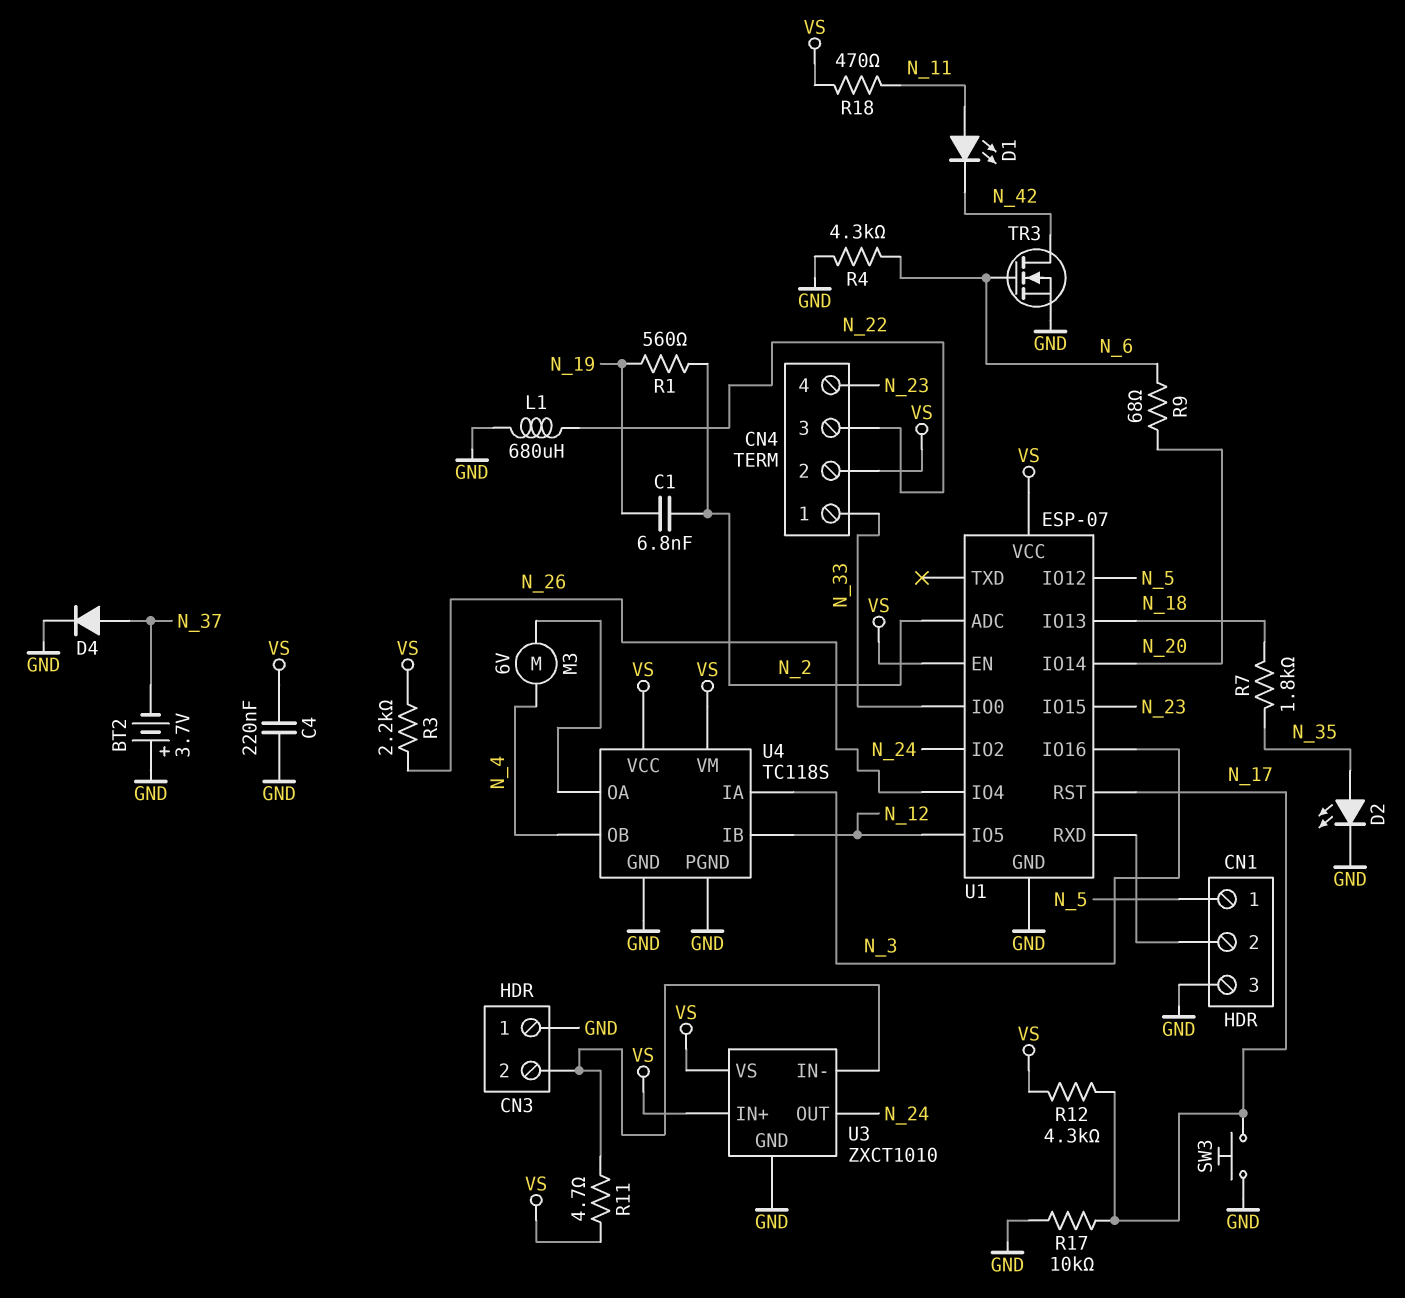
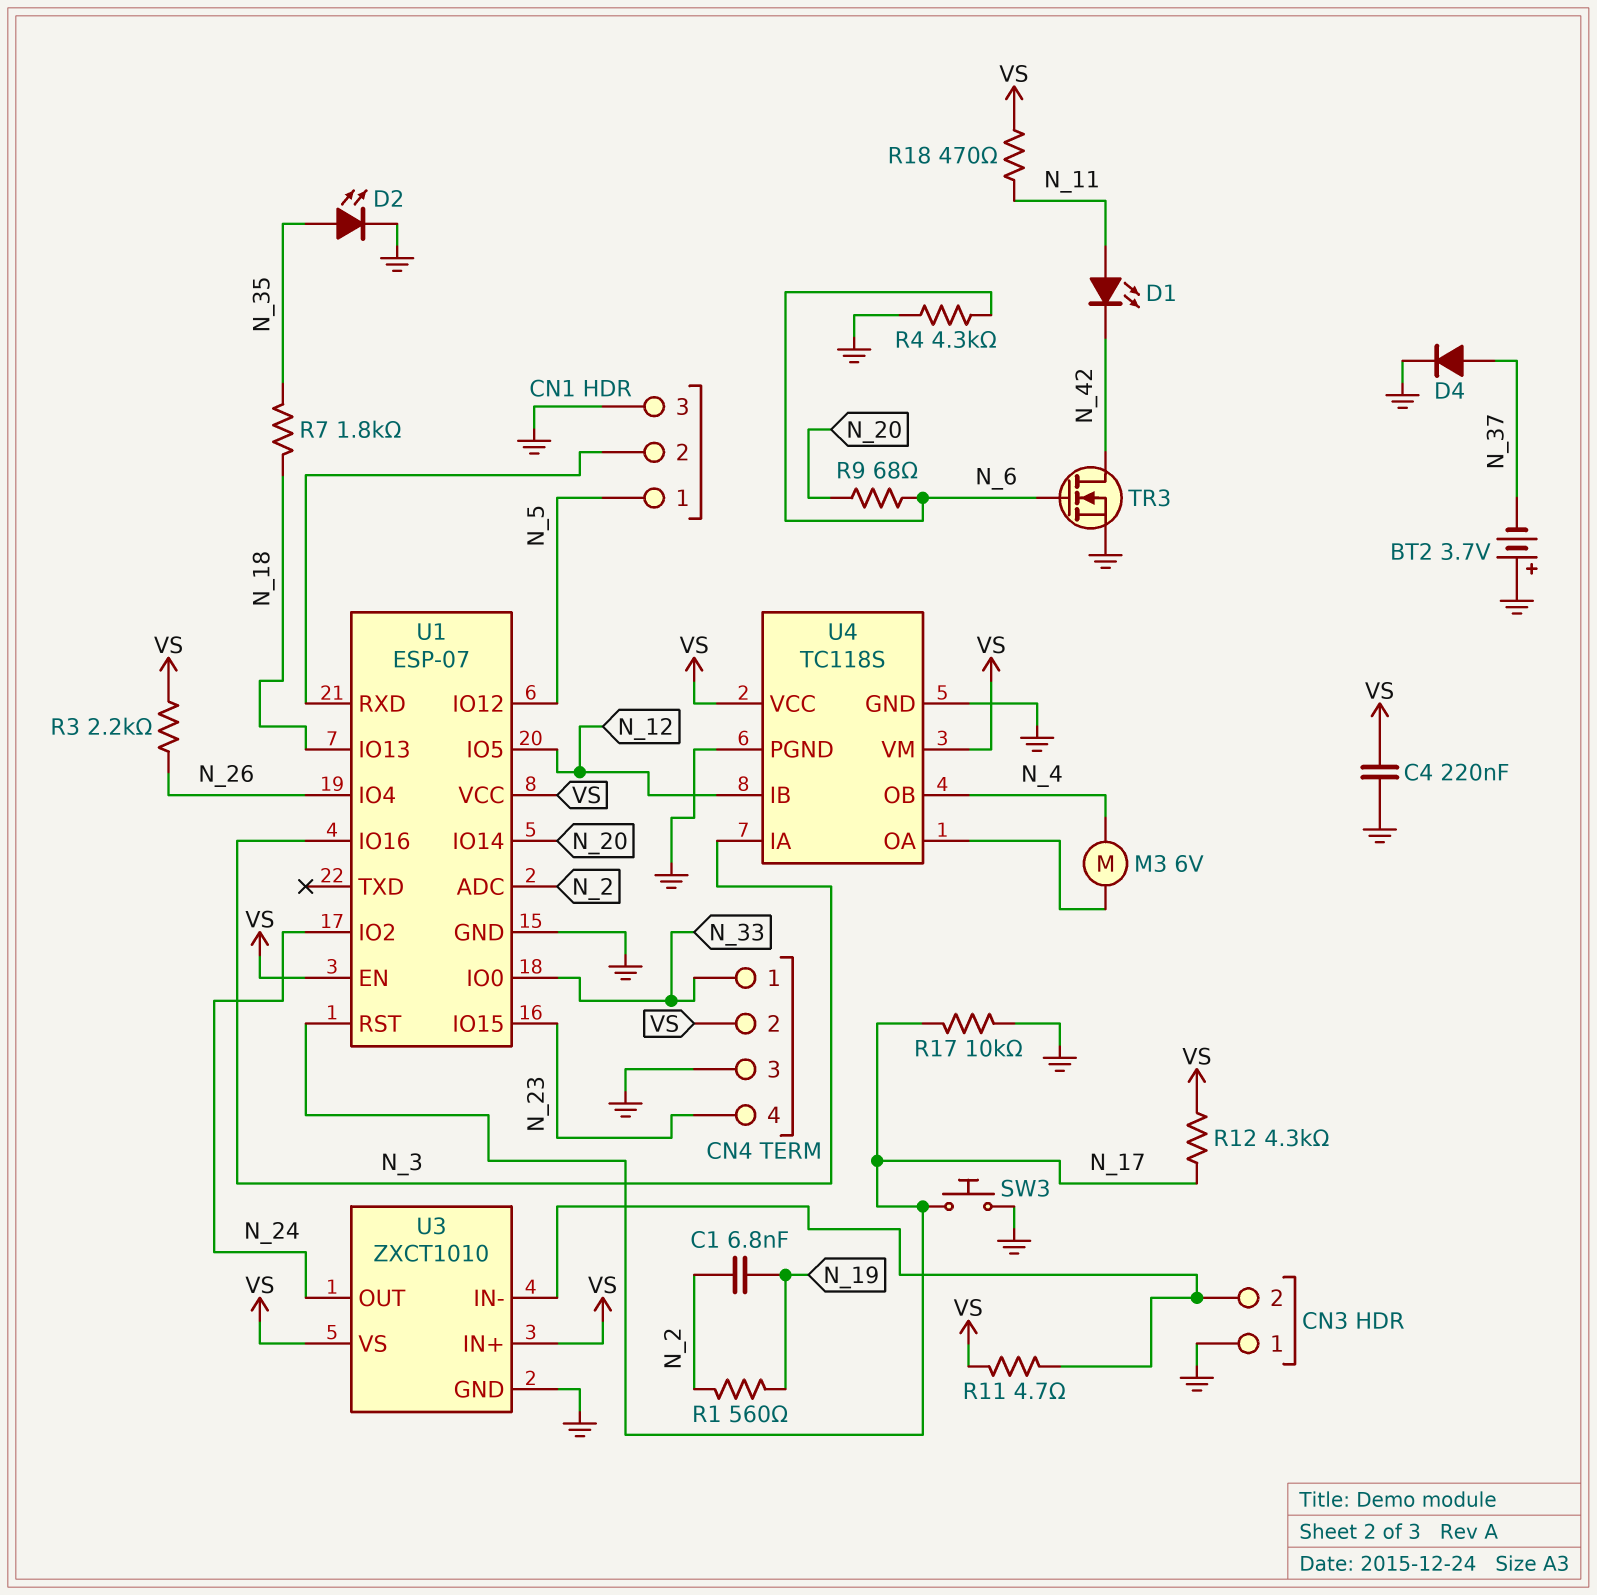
CN4 pin 3: N_22 -> GND
L1: 680uH (GND, N_22) -> none

